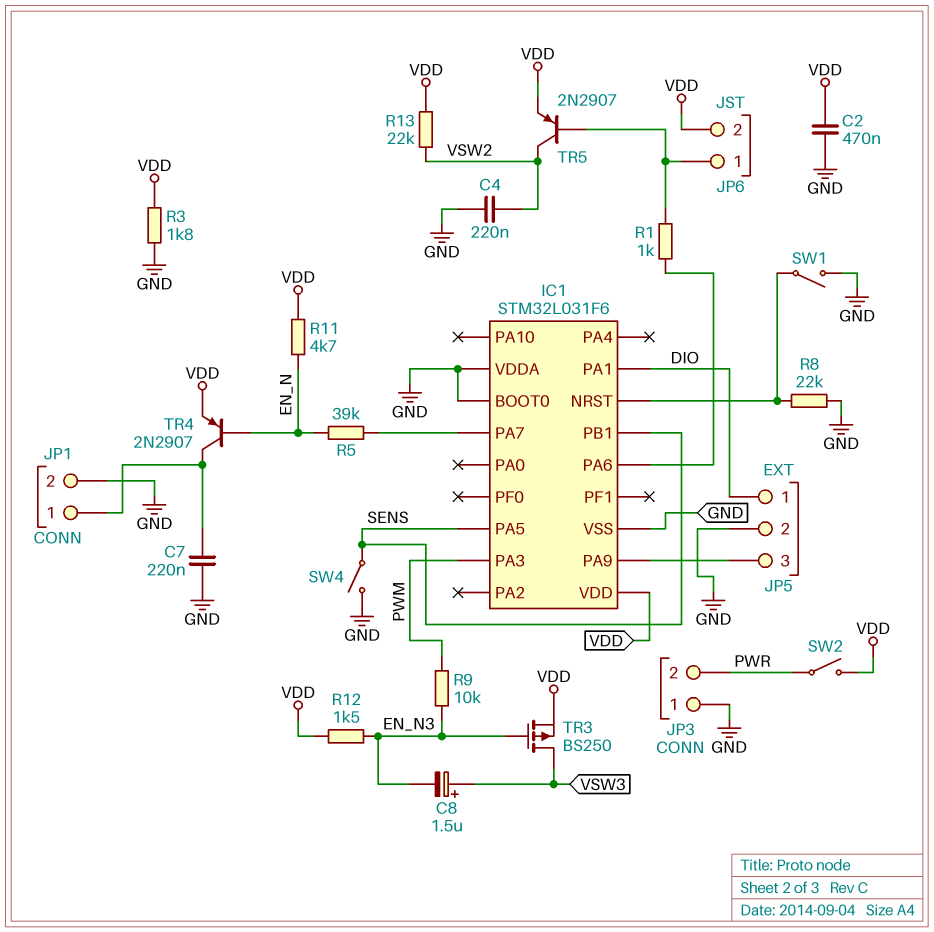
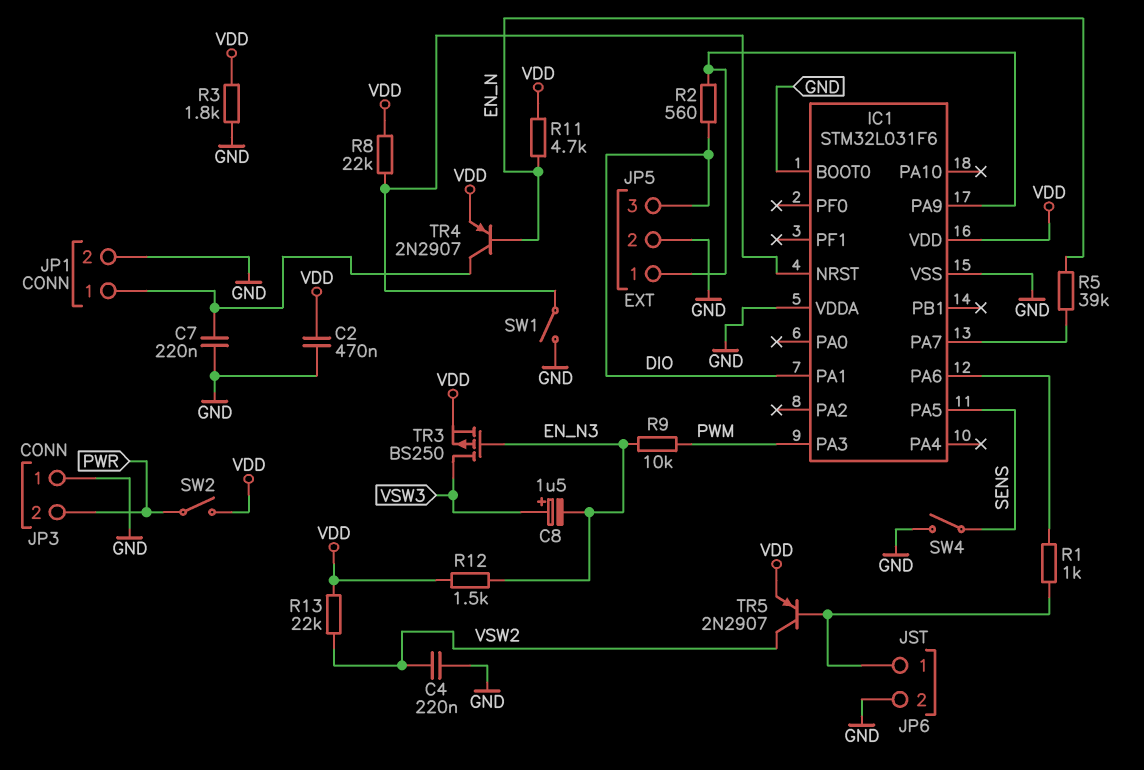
IC1 pin PB1: SENS -> none
JP5 pin 1: DIO -> IC1/PA9
JP5 pin 3: IC1/PA9 -> DIO
JP6 pin 2: VDD -> GND
R2: none -> 560 (DIO, IC1/PA9)
R8: 22k (GND, IC1/NRST) -> 22k (IC1/NRST, VDD)

